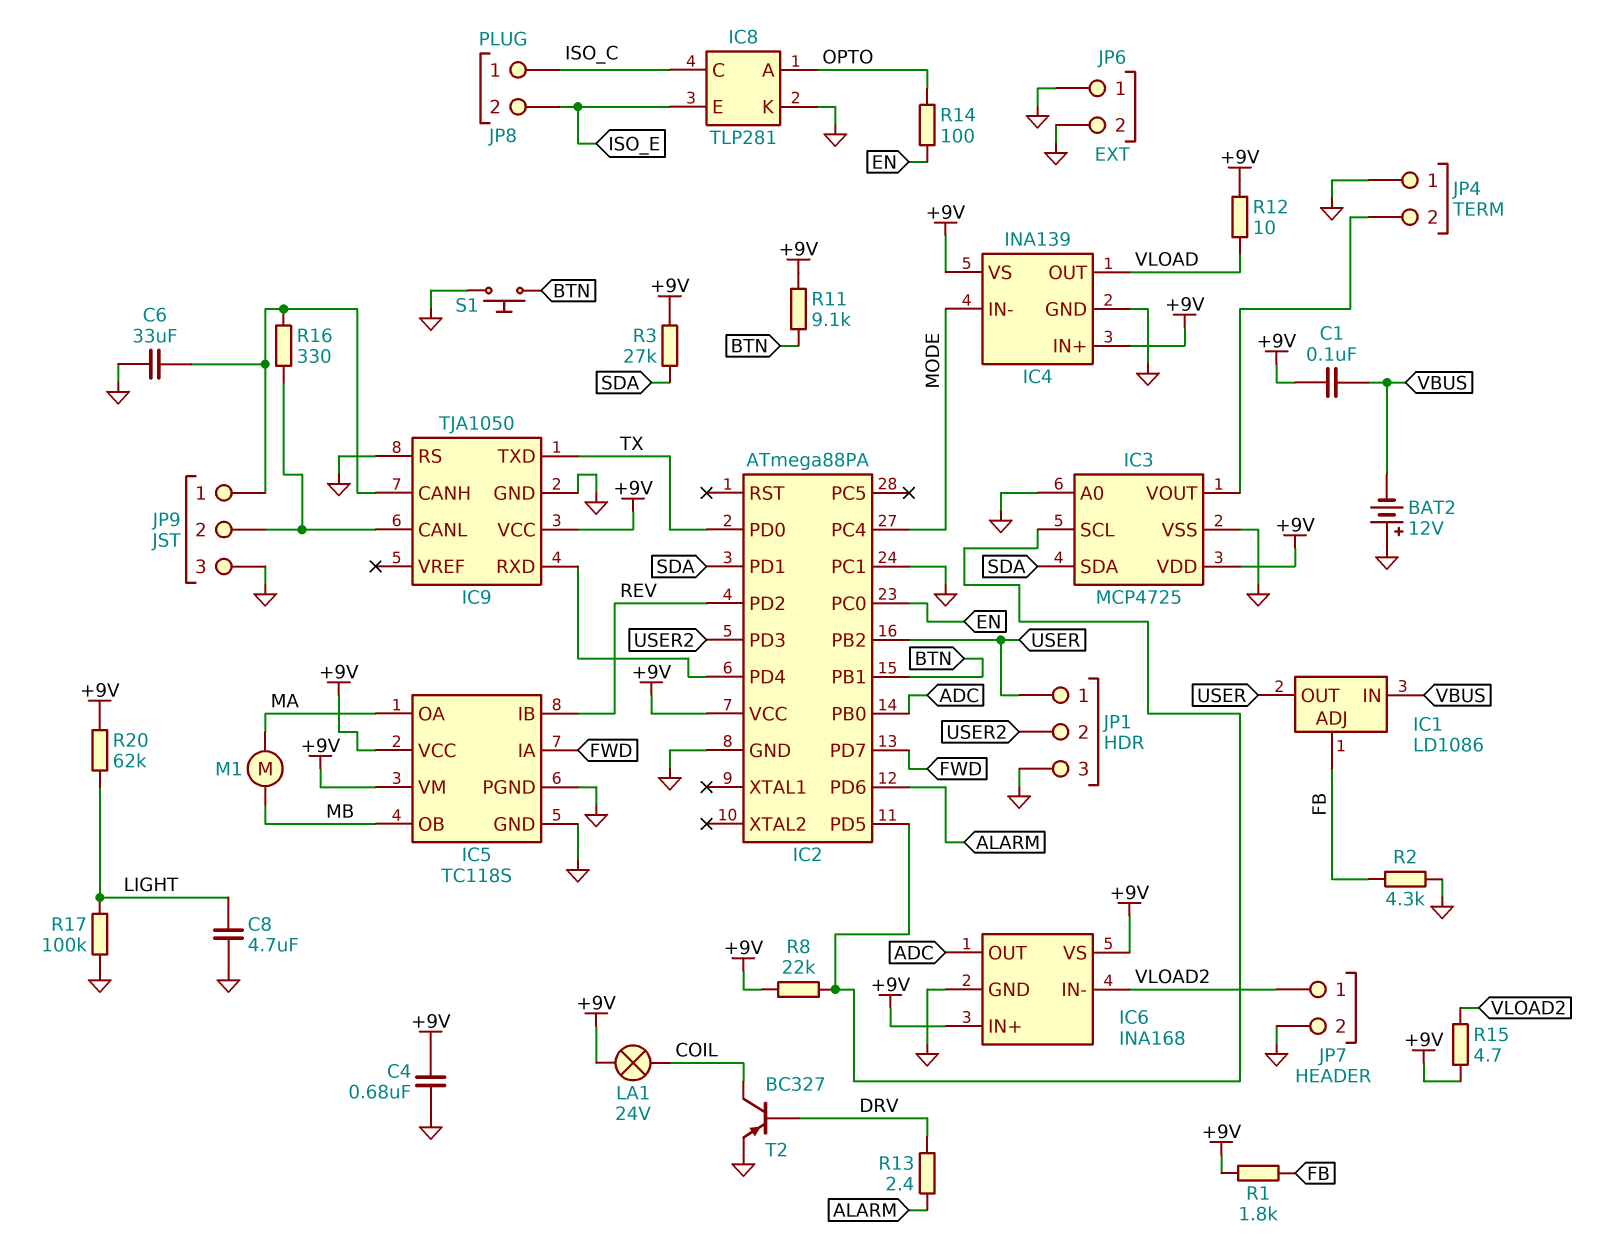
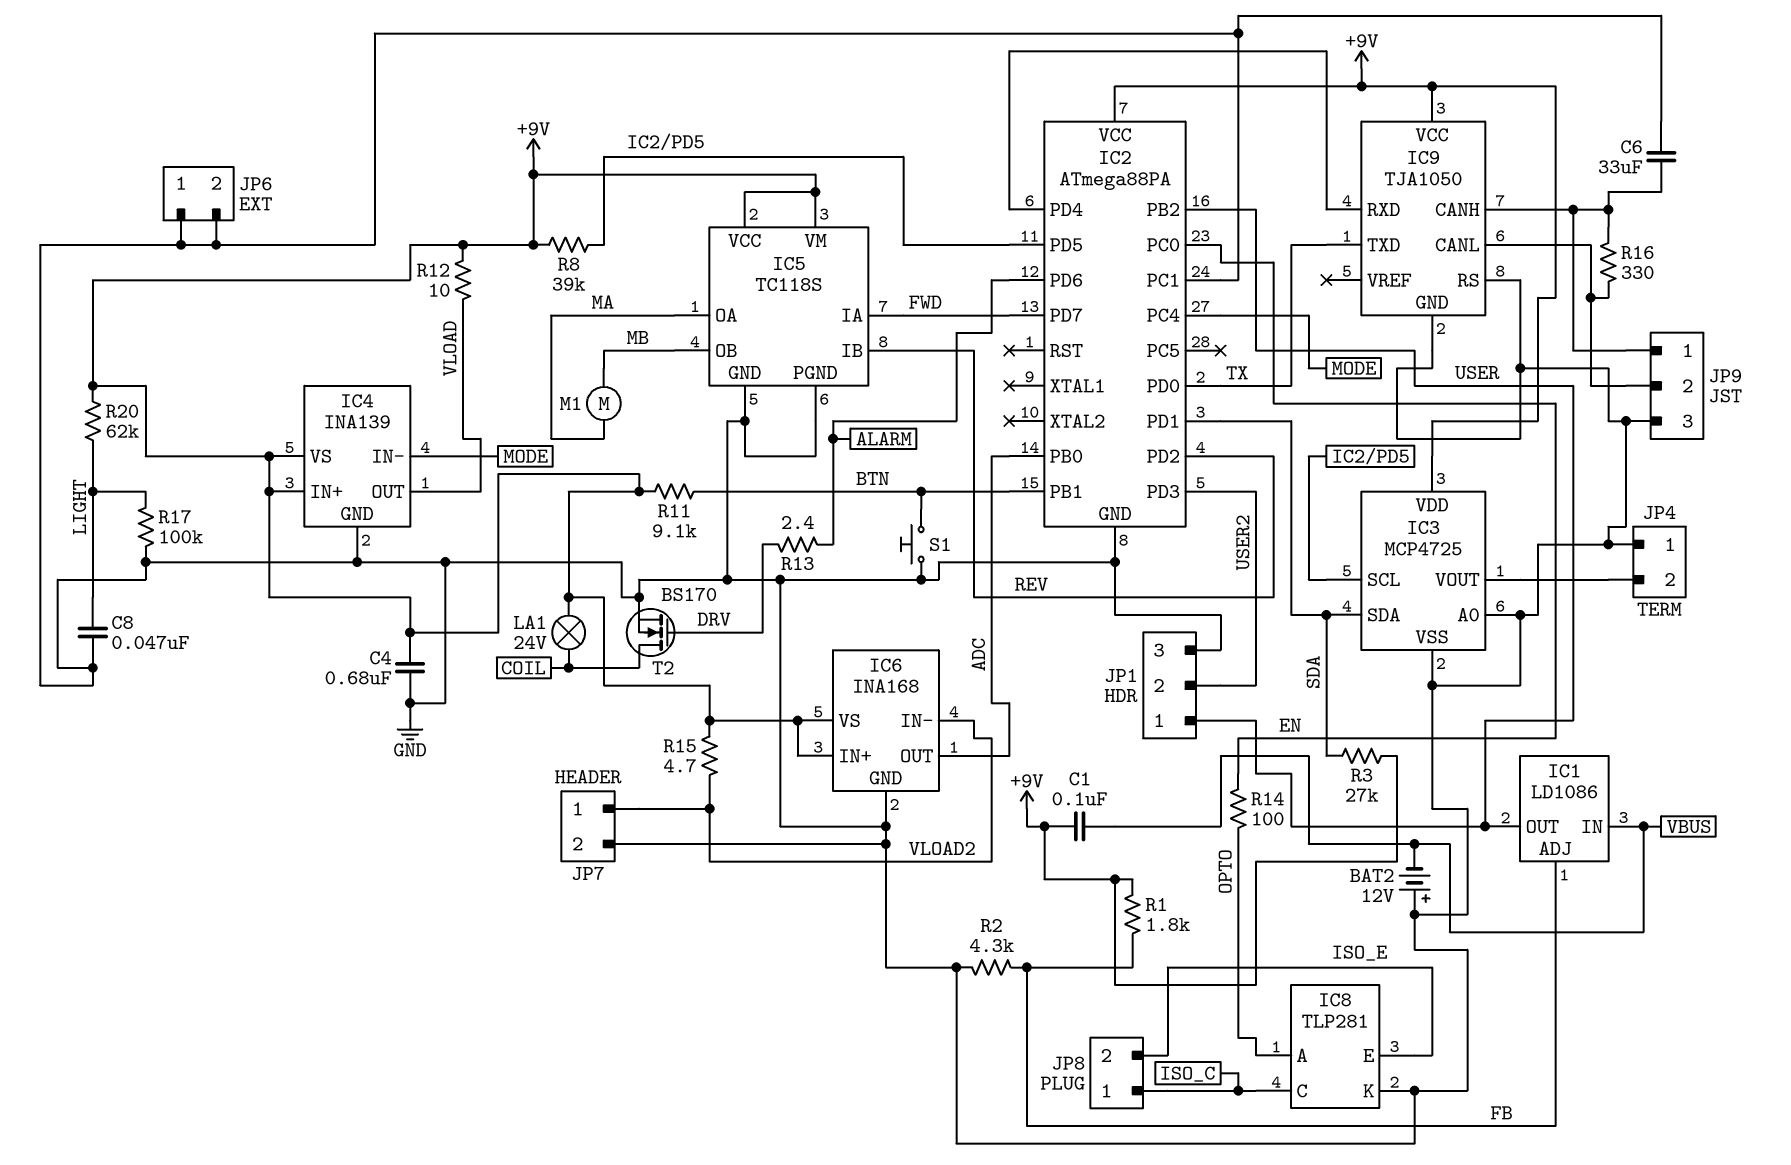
C8: 4.7uF (GND, LIGHT) -> 47nF (GND, LIGHT)
R8: 22k (+9V, IC2/PD5) -> 39k (+9V, IC2/PD5)
T2: PNP BC327 (B DRV, C COIL, E GND) -> NMOS BS170 (G DRV, D COIL, S GND)

